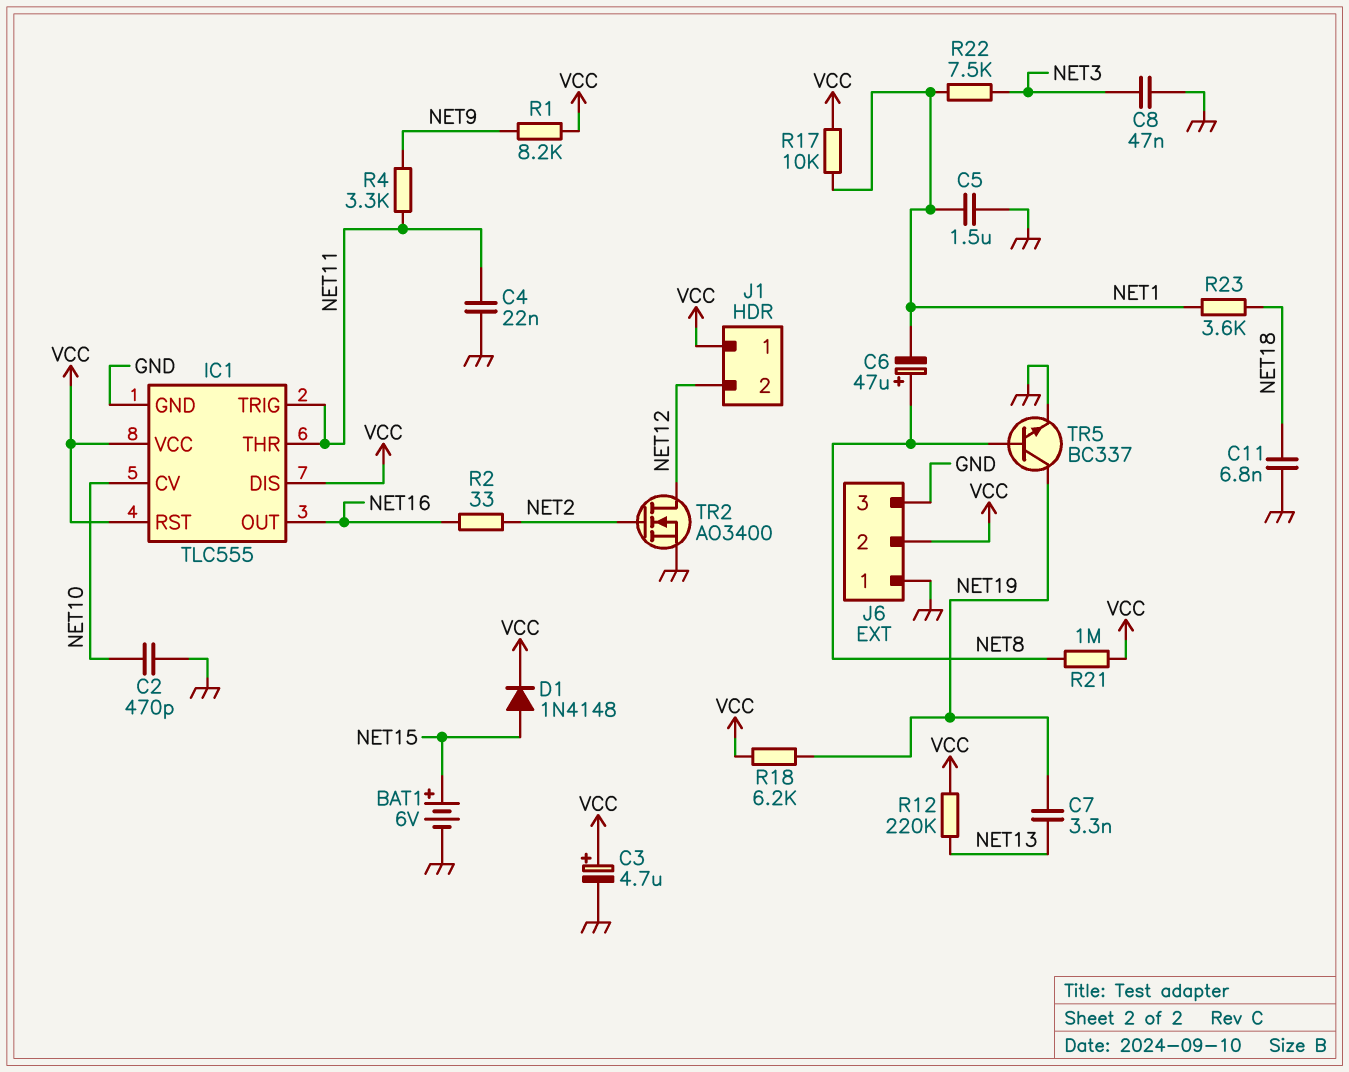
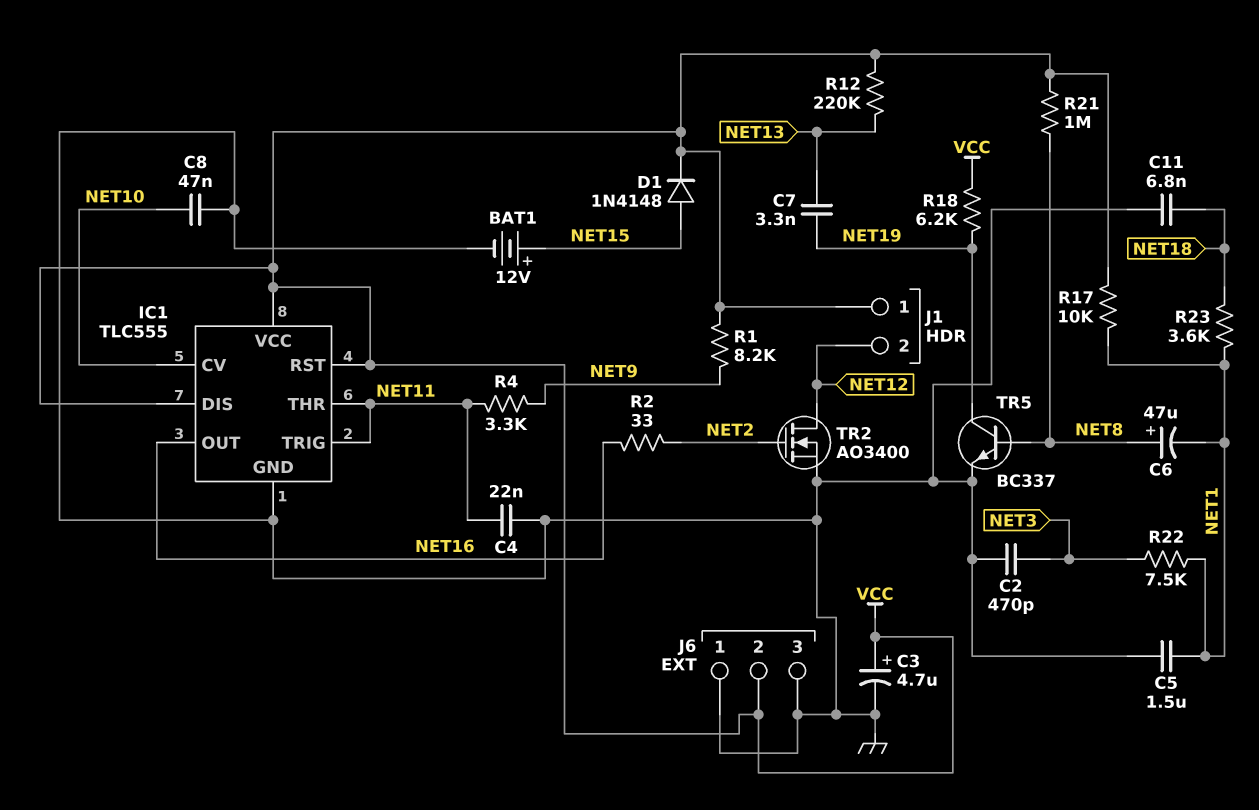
BAT1: 6V (plus NET15, minus GND) -> 12V (plus NET15, minus GND)
C2: 470pF (GND, NET10) -> 470pF (GND, NET3)
C8: 47nF (GND, NET3) -> 47nF (GND, NET10)

